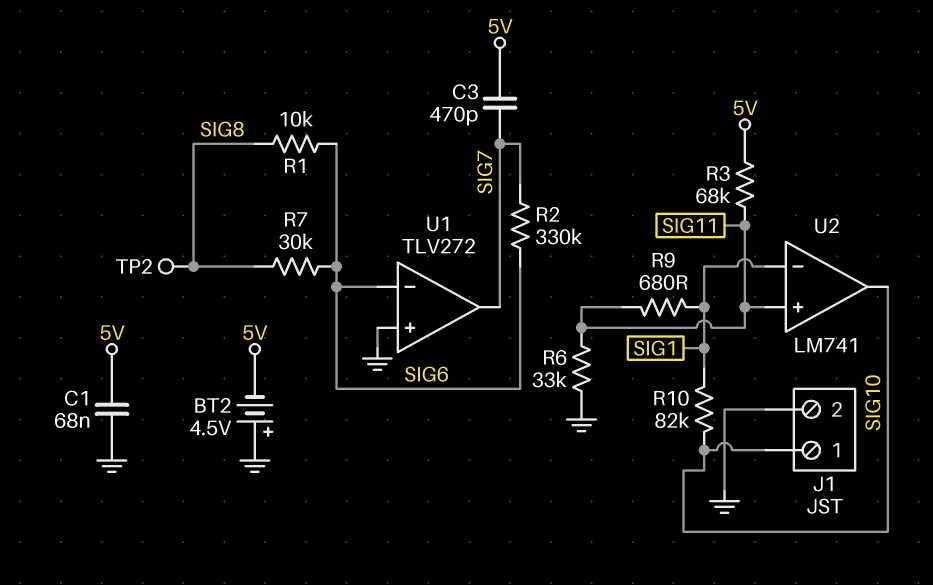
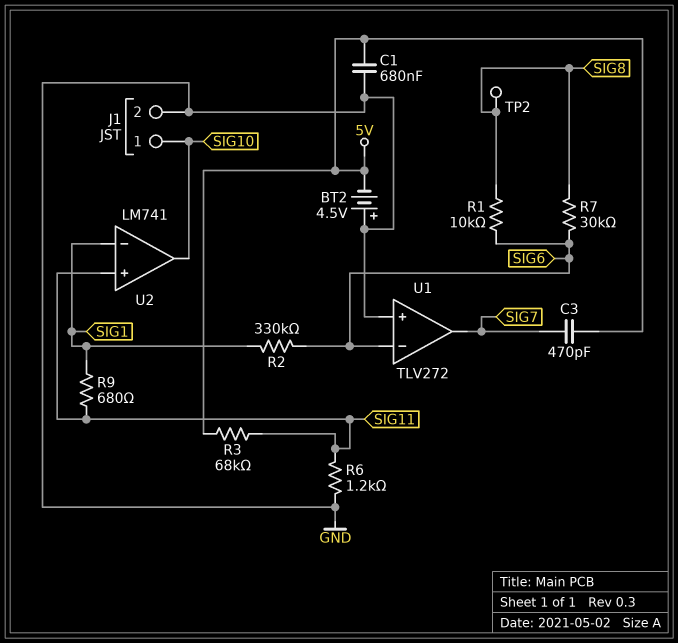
C1: 68nF (5V, GND) -> 680nF (5V, GND)
R2: 330k (SIG6, SIG7) -> 330k (SIG1, SIG6)
R6: 33k (GND, SIG11) -> 1.2k (GND, SIG11)
R10: 82k (SIG1, SIG10) -> none

